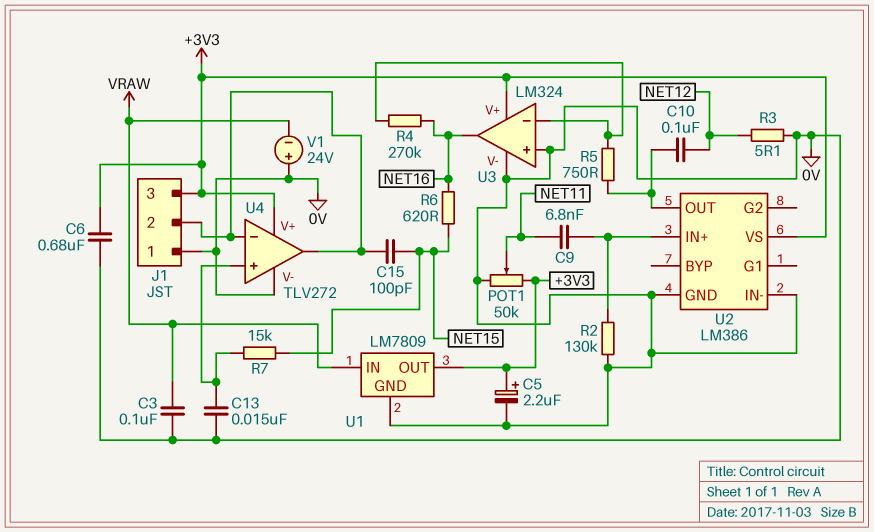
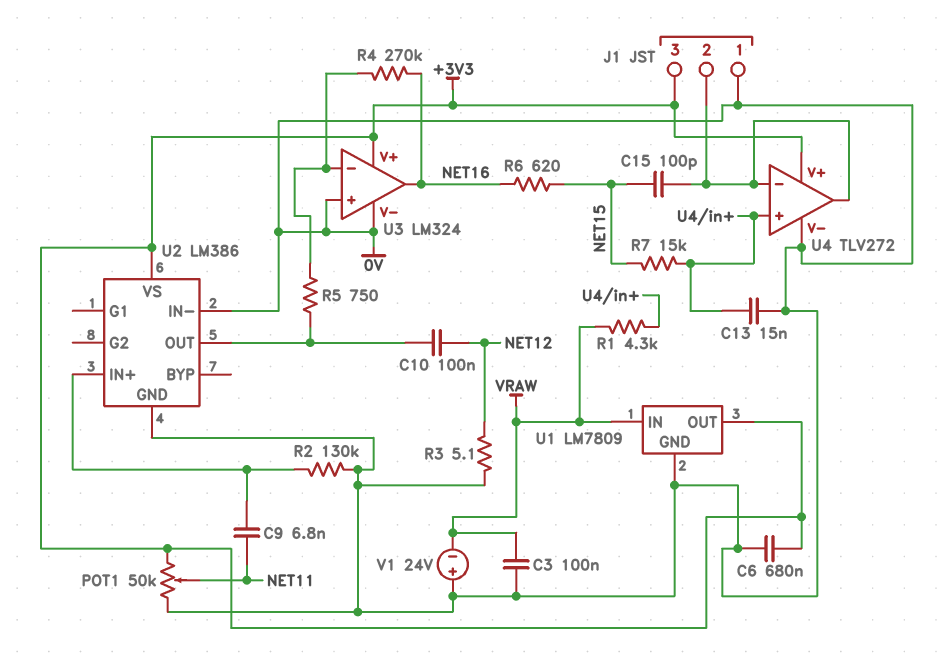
C5: 2.2uF (plus +3V3, minus 0V) -> none
R1: none -> 4.3k (U4/in+, VRAW)

